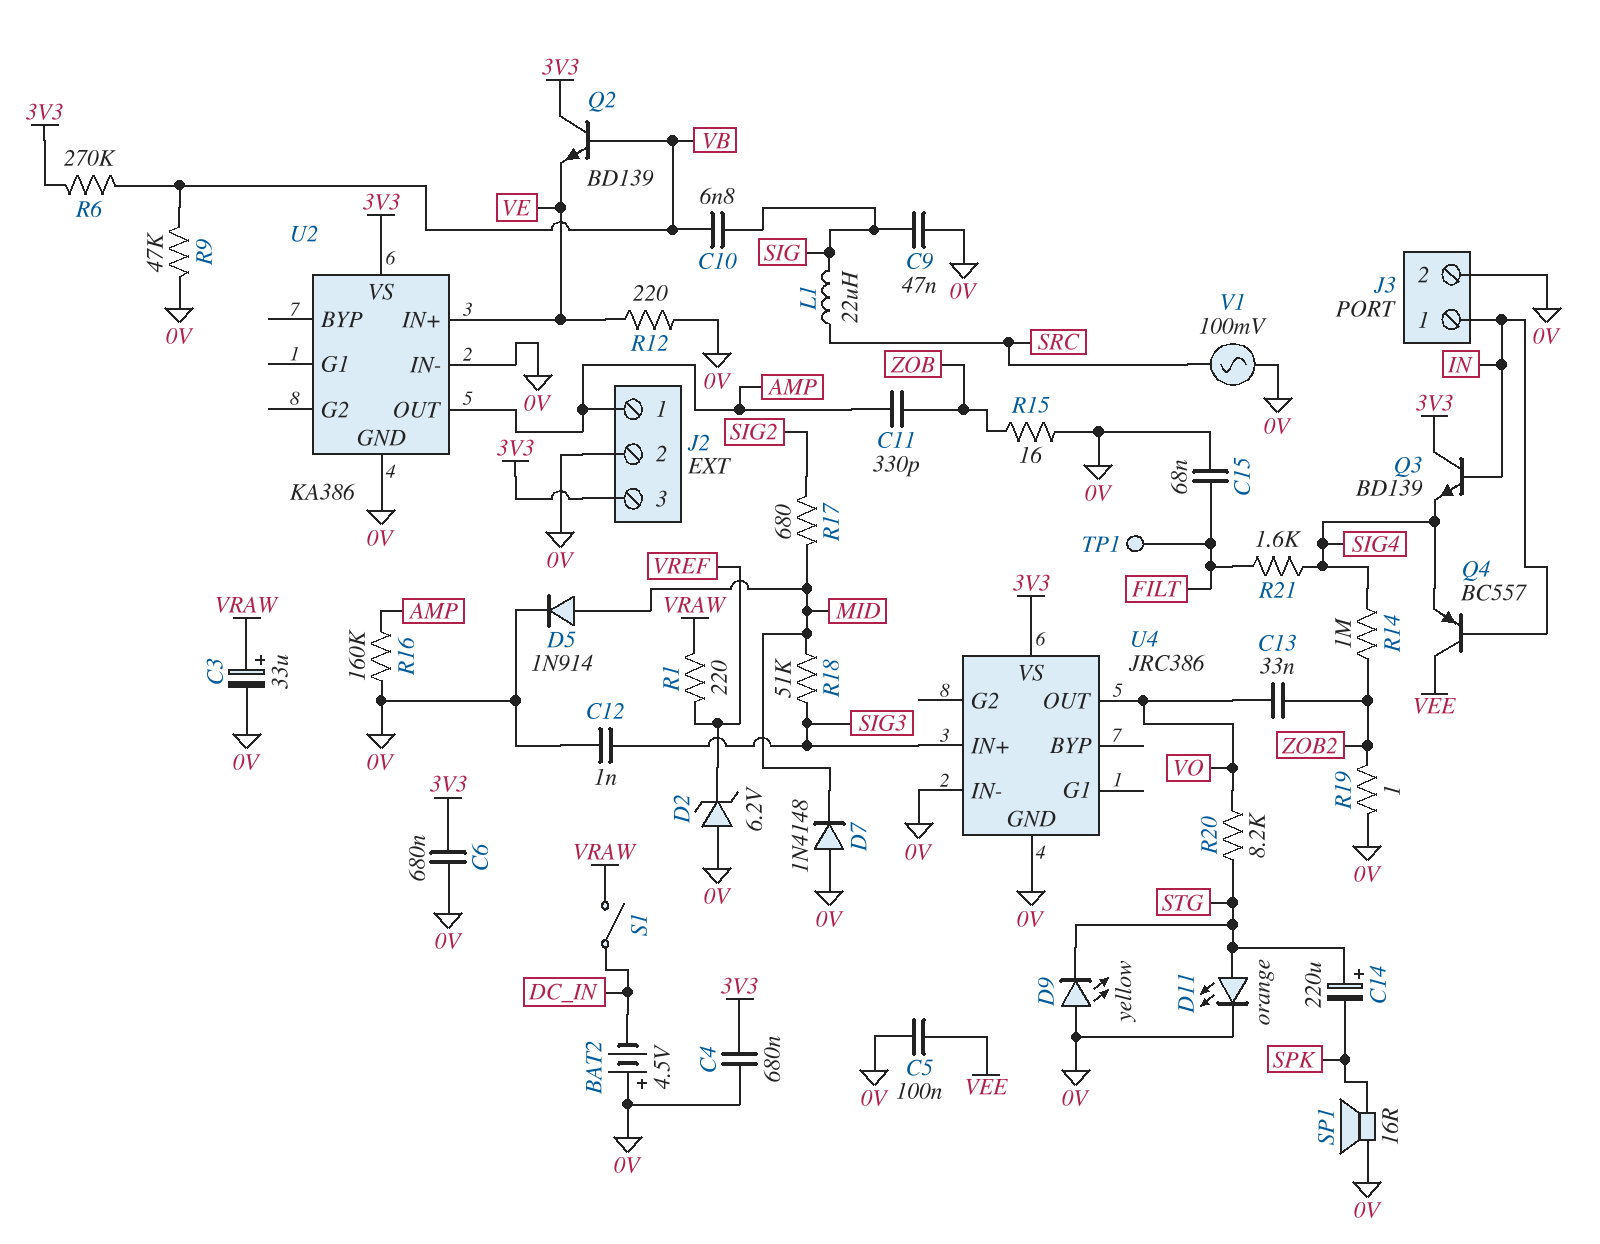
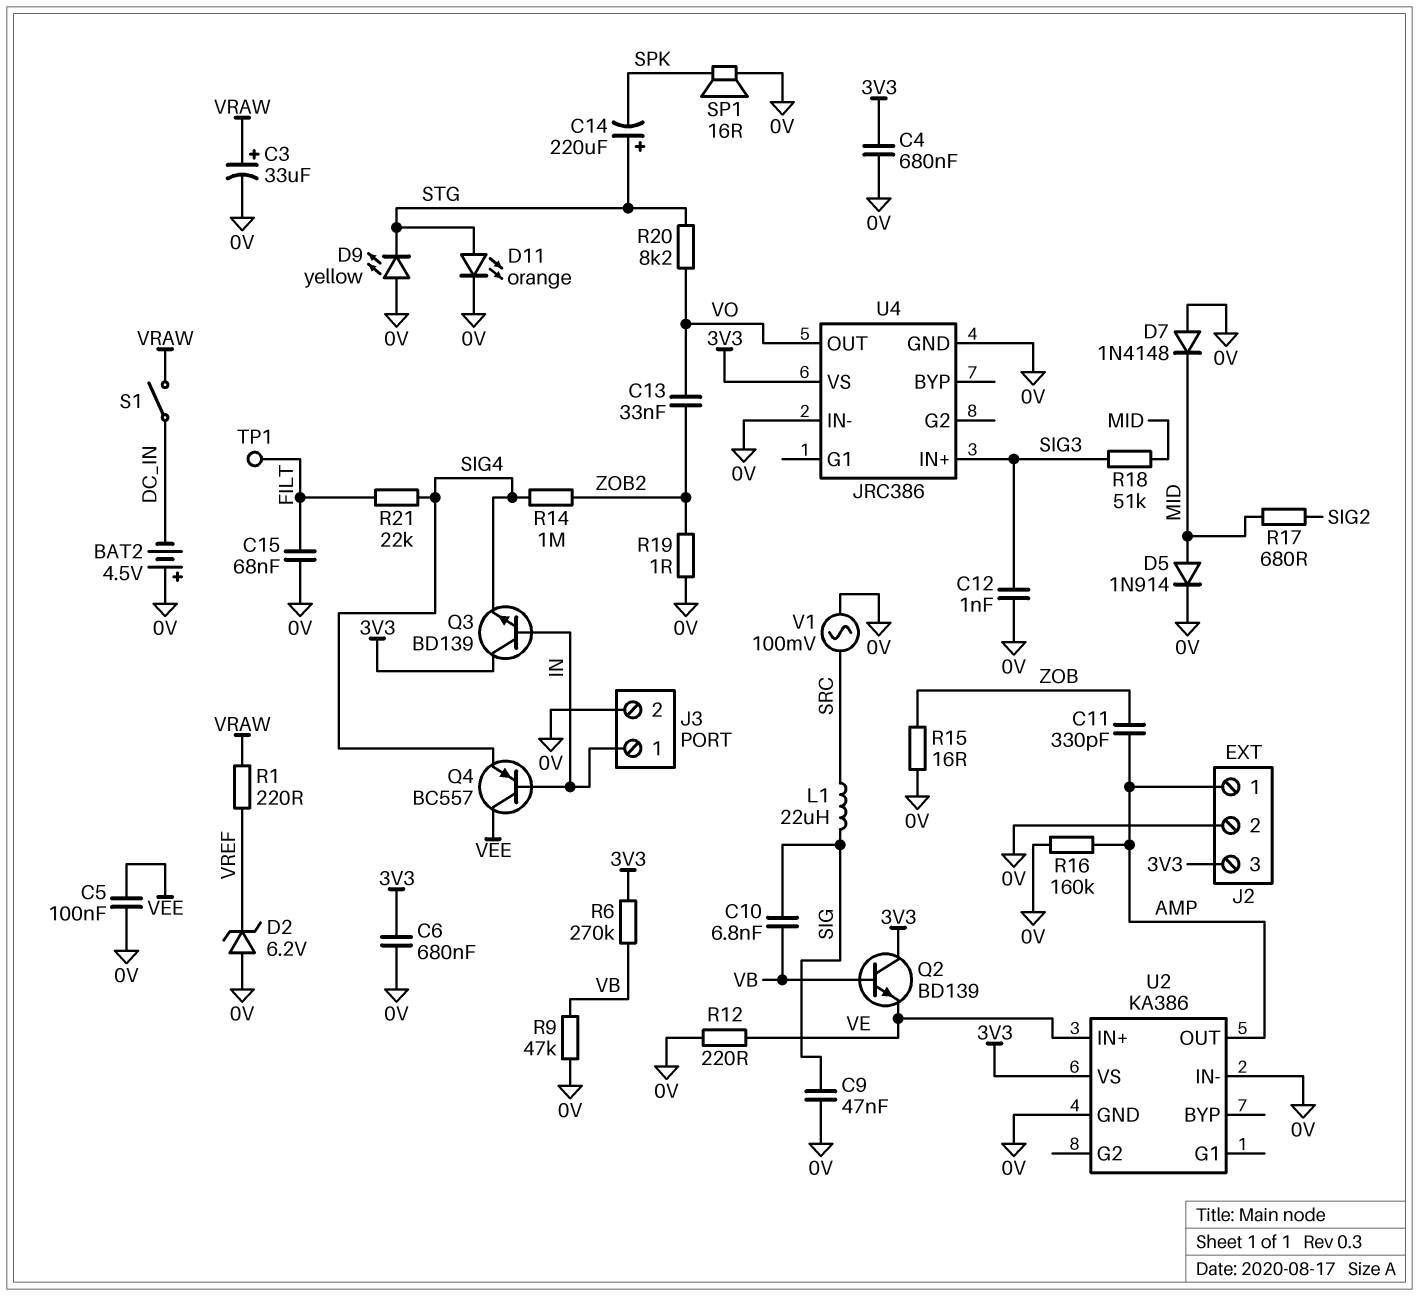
R21: 1.6k (FILT, SIG4) -> 22k (FILT, SIG4)

